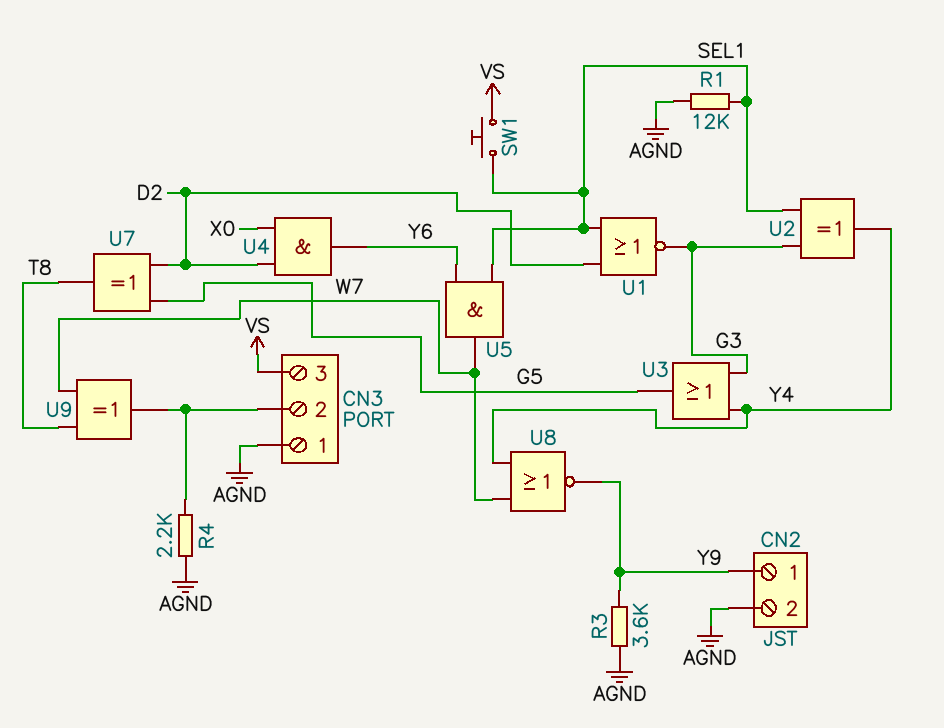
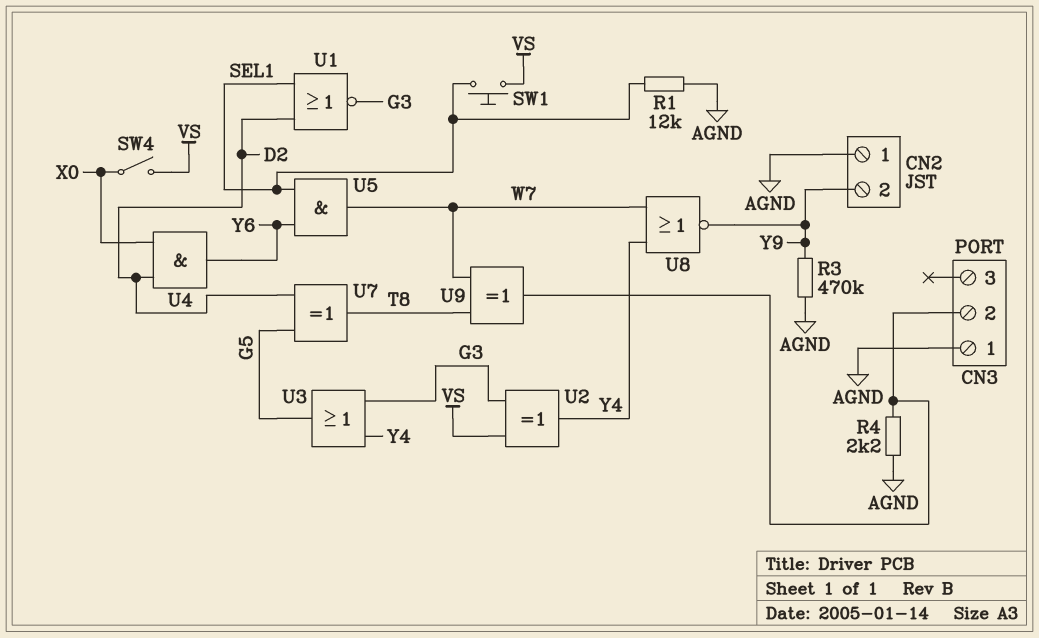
CN2 pin 1: Y9 -> AGND
CN2 pin 2: AGND -> Y9
CN3 pin 3: VS -> none
R3: 3.6k (AGND, Y9) -> 470k (AGND, Y9)
SW4: none -> switch (VS, X0)
U2: XOR (in G3, in SEL1, out Y4) -> XOR (in G3, in VS, out Y4)

